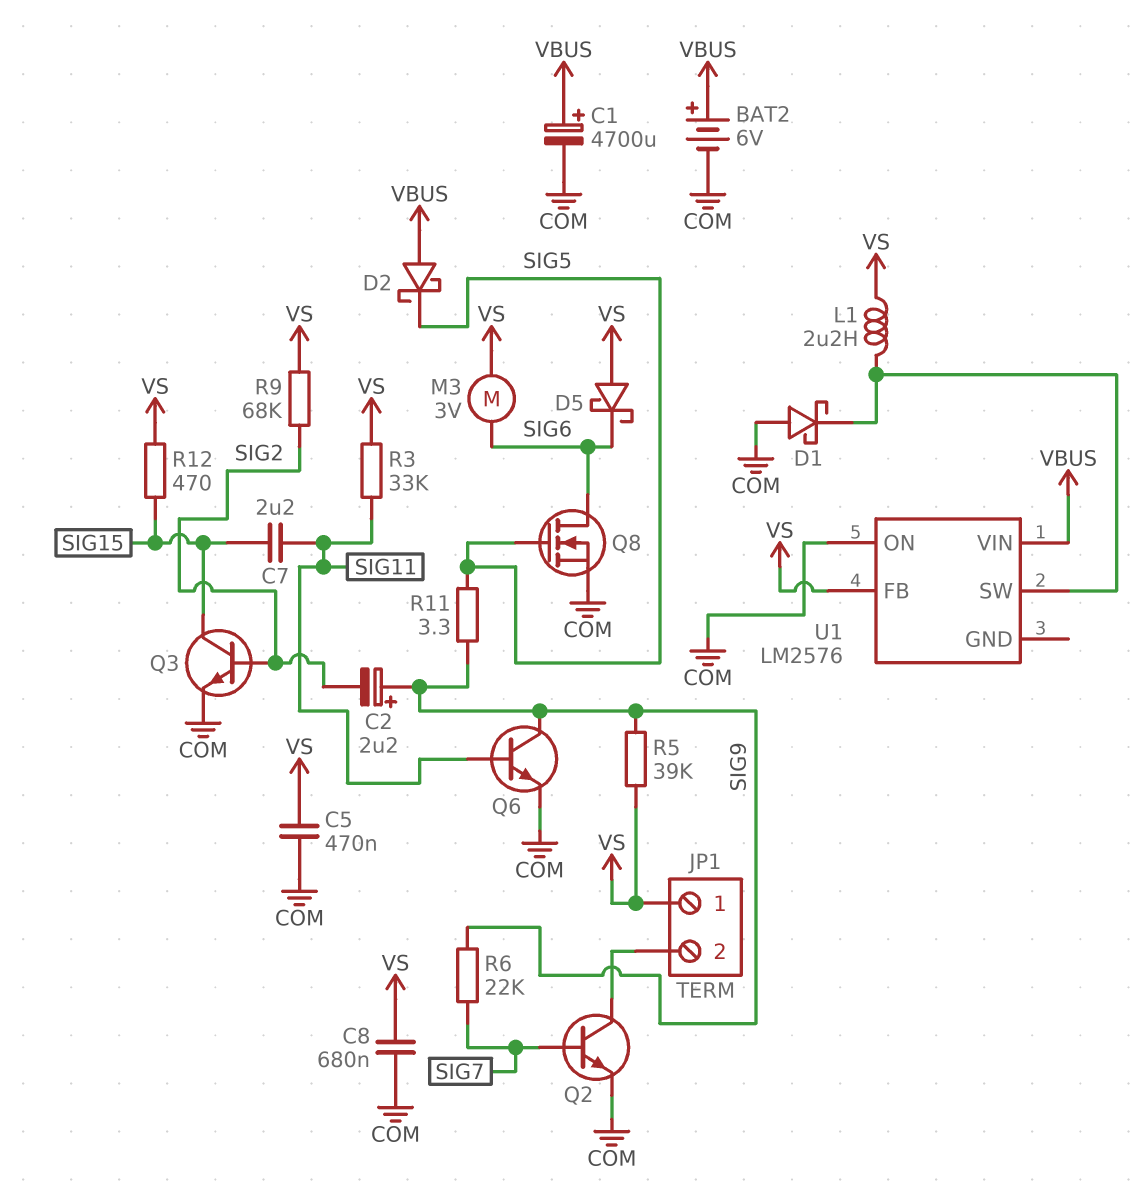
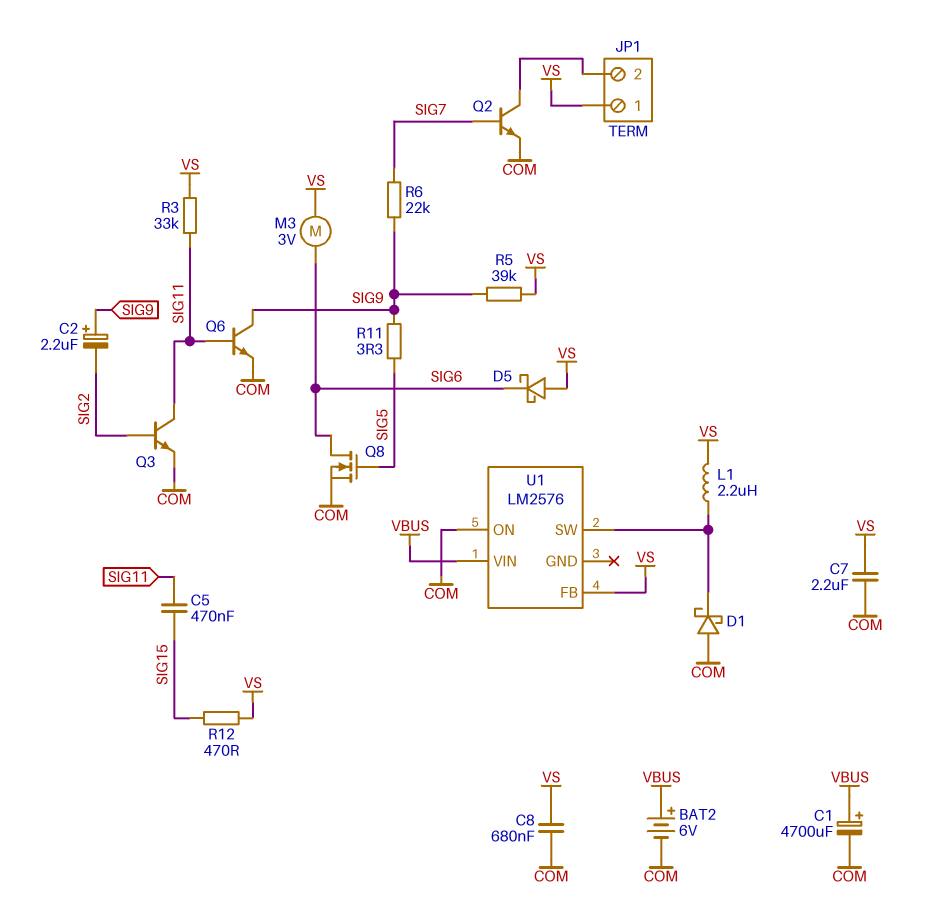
C5: 470nF (COM, VS) -> 470nF (SIG11, SIG15)
C7: 2.2uF (SIG11, SIG15) -> 2.2uF (COM, VS)
D2: schottky (A VBUS, K SIG5) -> none
Q3: NPN (B SIG2, C SIG15, E COM) -> NPN (B SIG2, C SIG11, E COM)
R9: 68k (SIG2, VS) -> none

